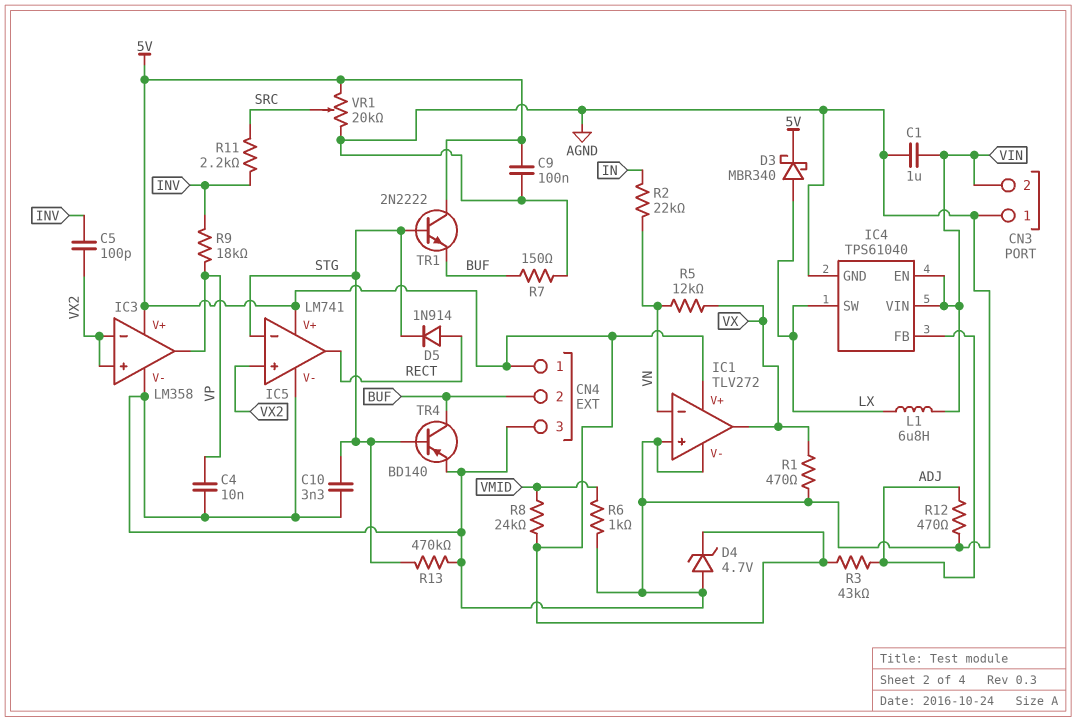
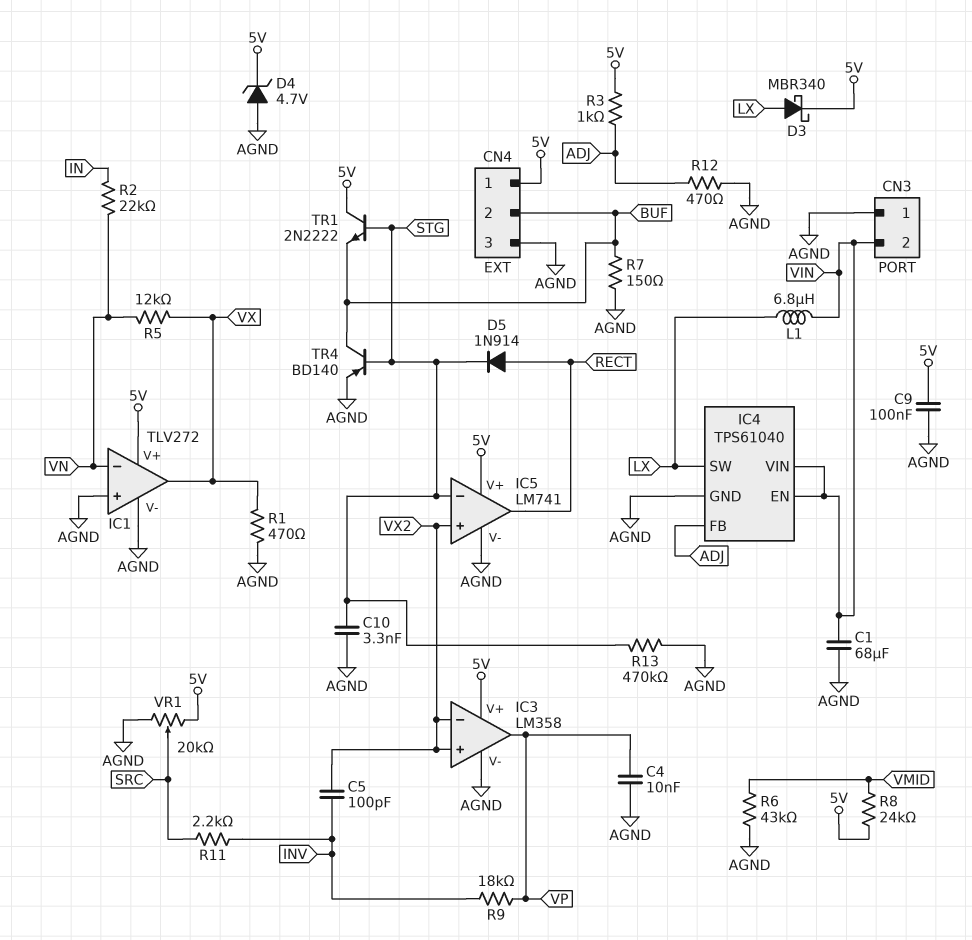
C1: 1uF (AGND, VIN) -> 68uF (AGND, VIN)
R3: 43k (5V, ADJ) -> 1k (5V, ADJ)
R6: 1k (AGND, VMID) -> 43k (AGND, VMID)

